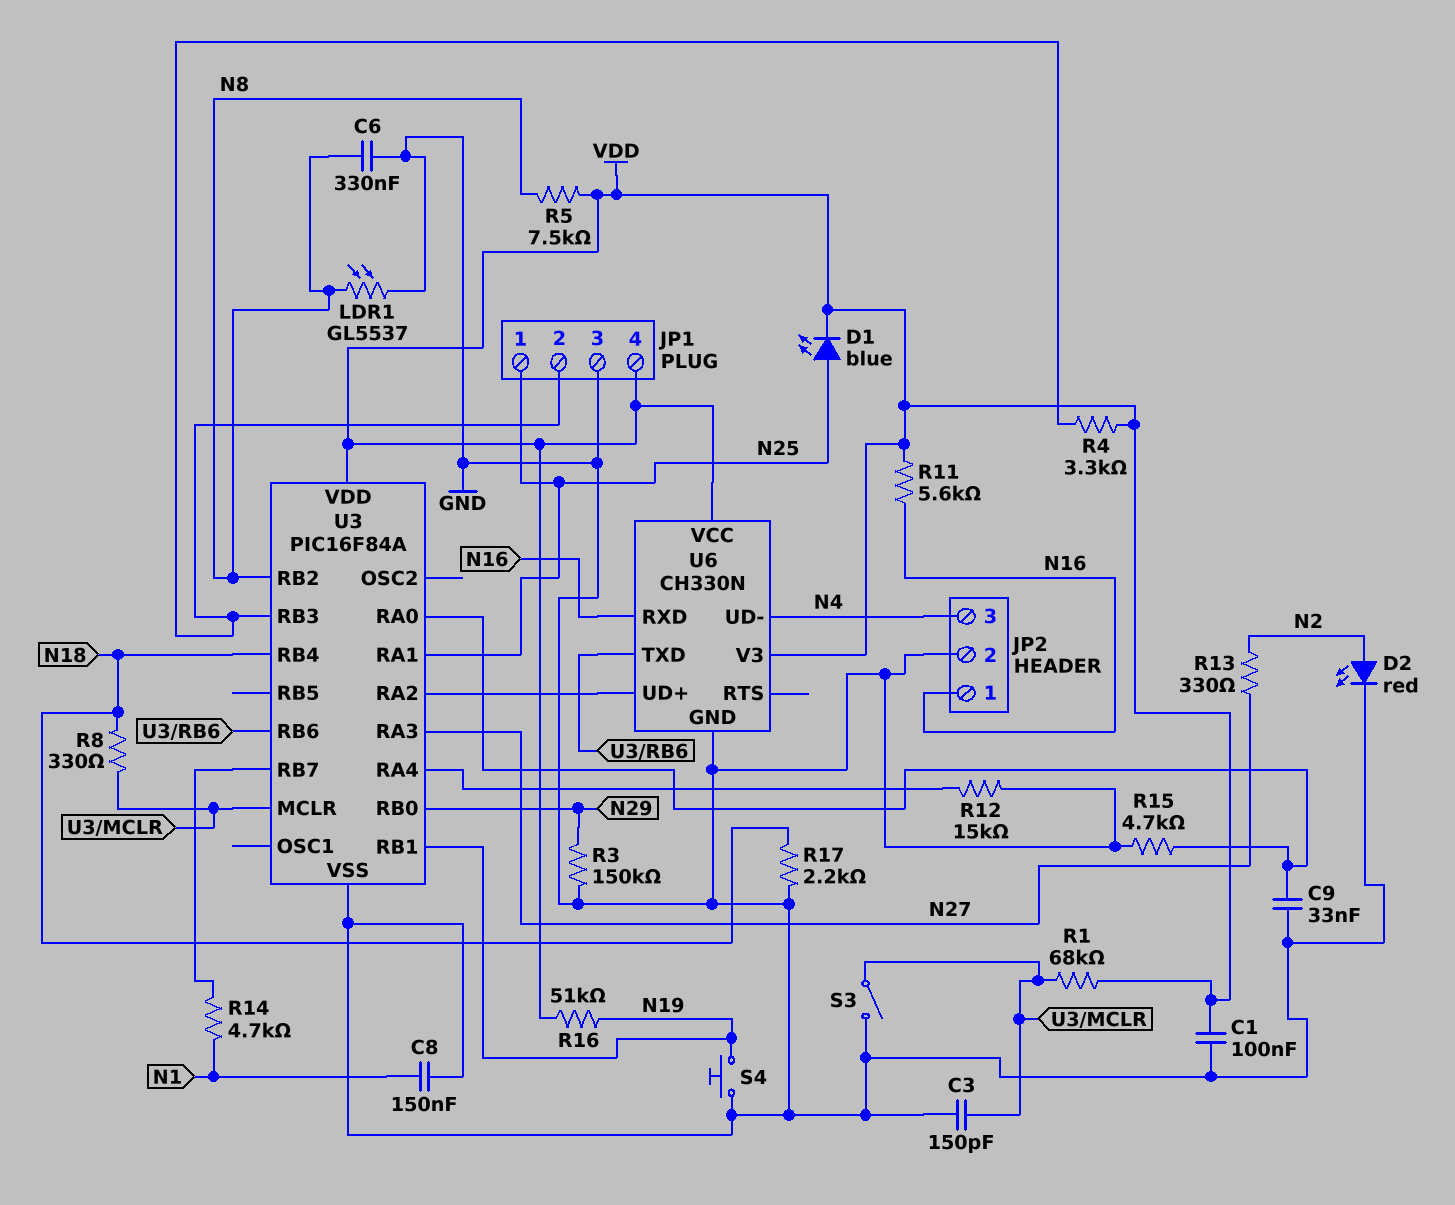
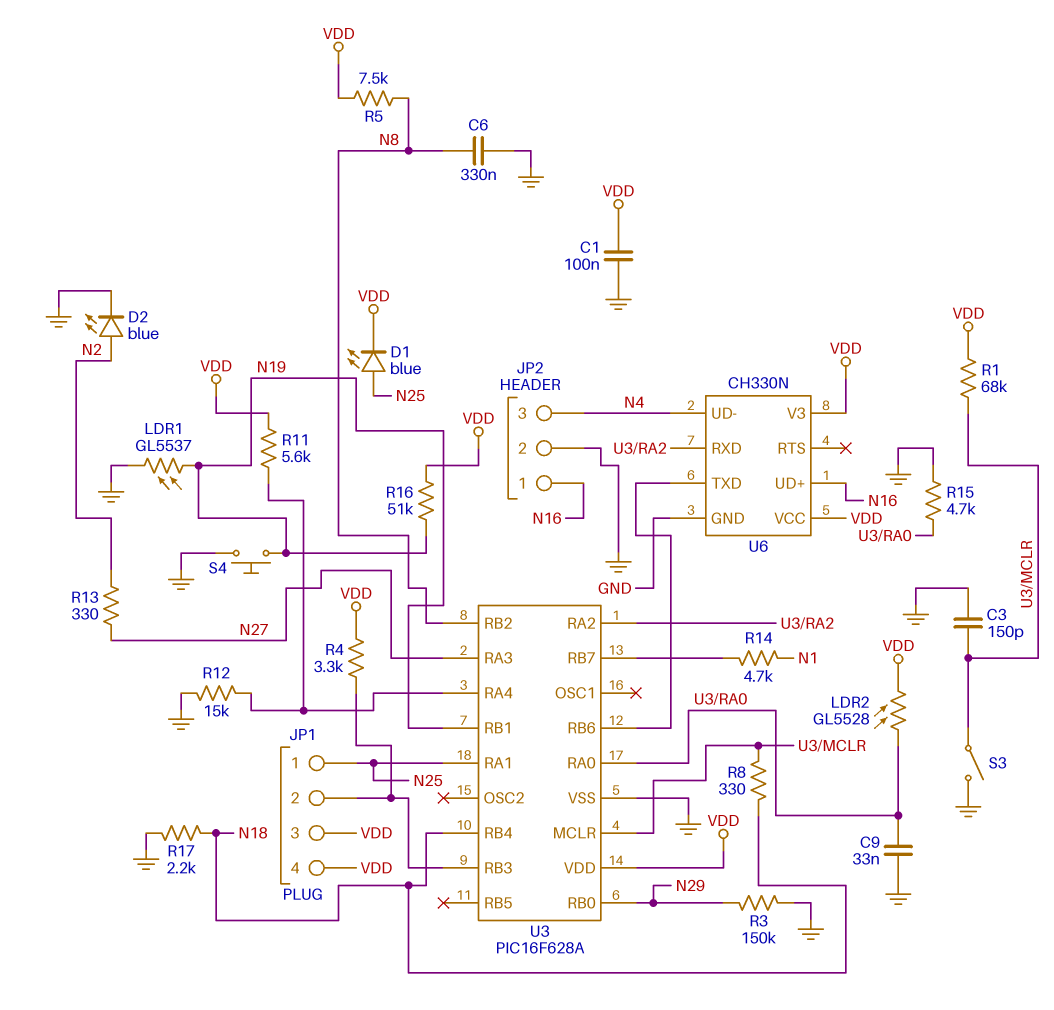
C8: 150nF (GND, N1) -> none
D2: LED red (A N2, K GND) -> LED blue (A N2, K GND)
JP1 pin 3: GND -> VDD
LDR1: GL5537 (GND, N8) -> GL5537 (GND, N19)
LDR2: none -> GL5528 (U3/RA0, VDD)
R11: 5.6k (N16, VDD) -> 5.6k (U3/RA4, VDD)
U3: PIC16F84A -> PIC16F628A
U6 pin RXD: N16 -> U3/RA2
U6 pin UD+: U3/RA2 -> N16

